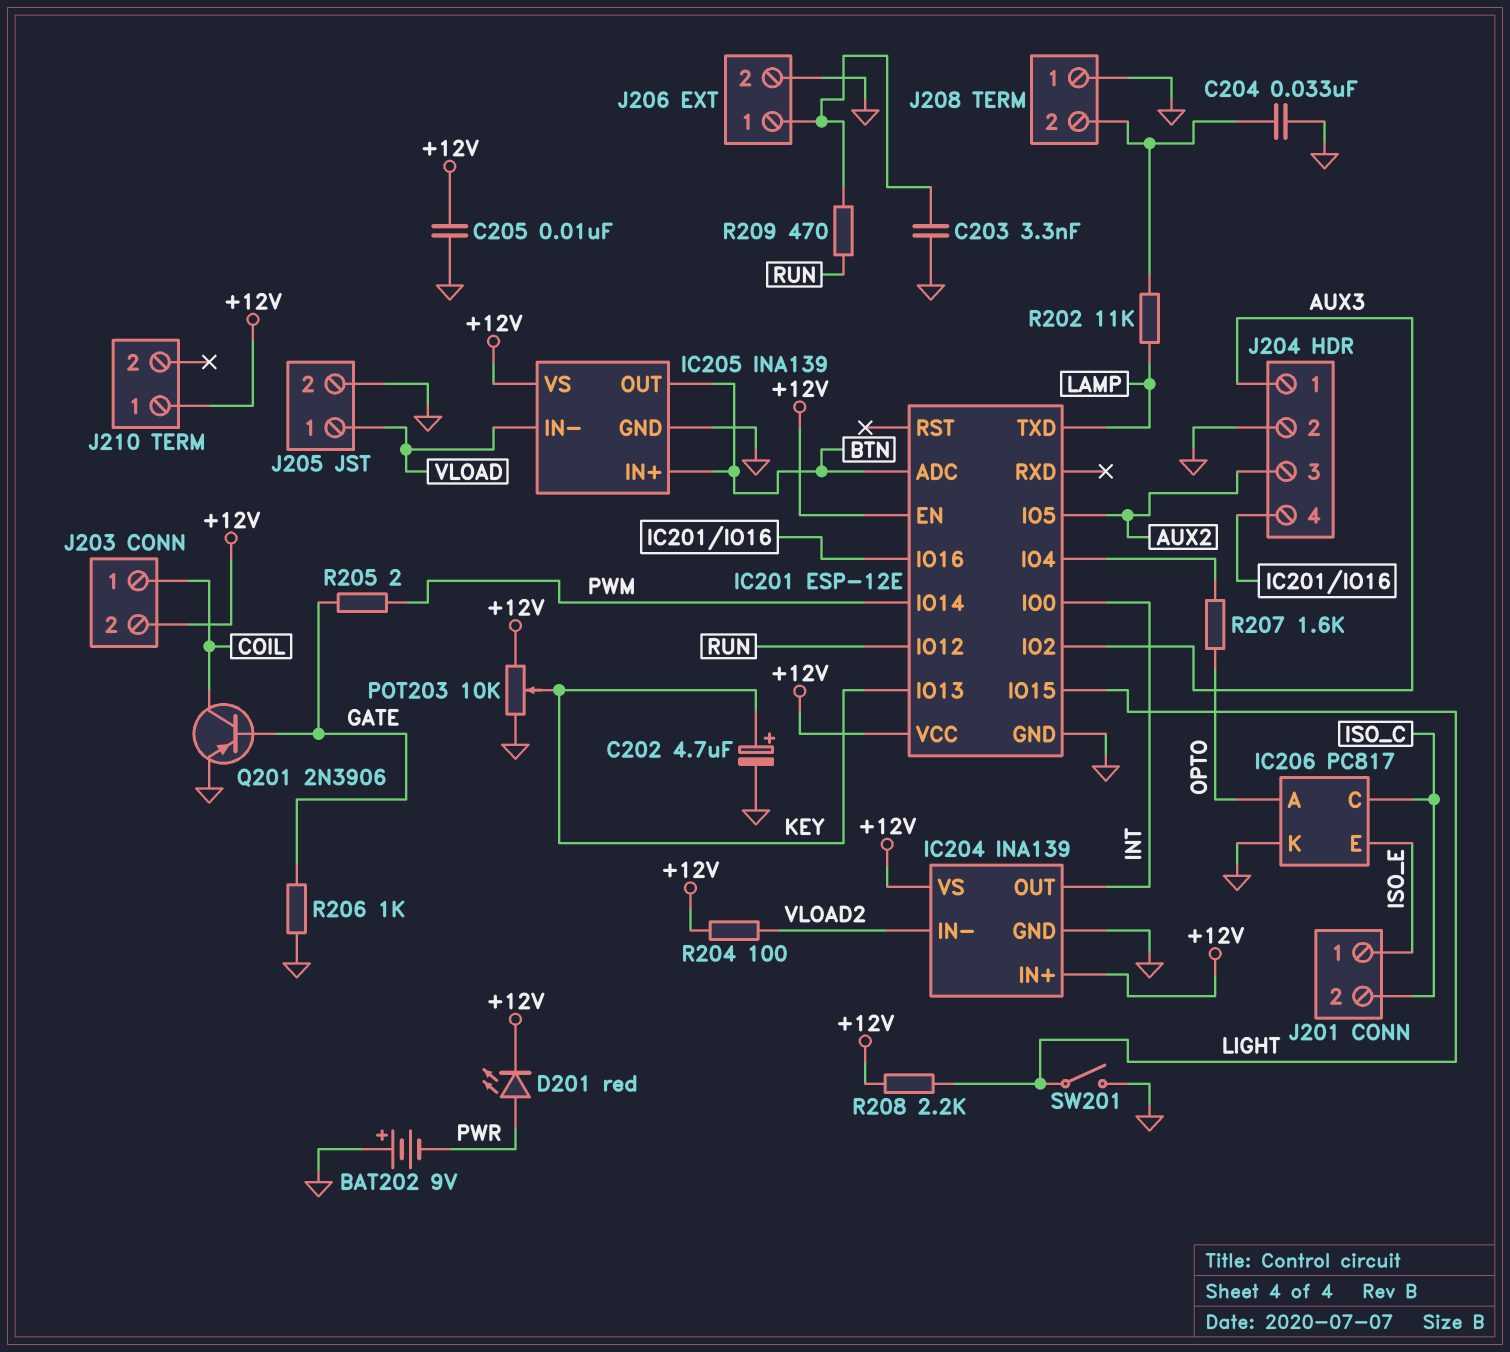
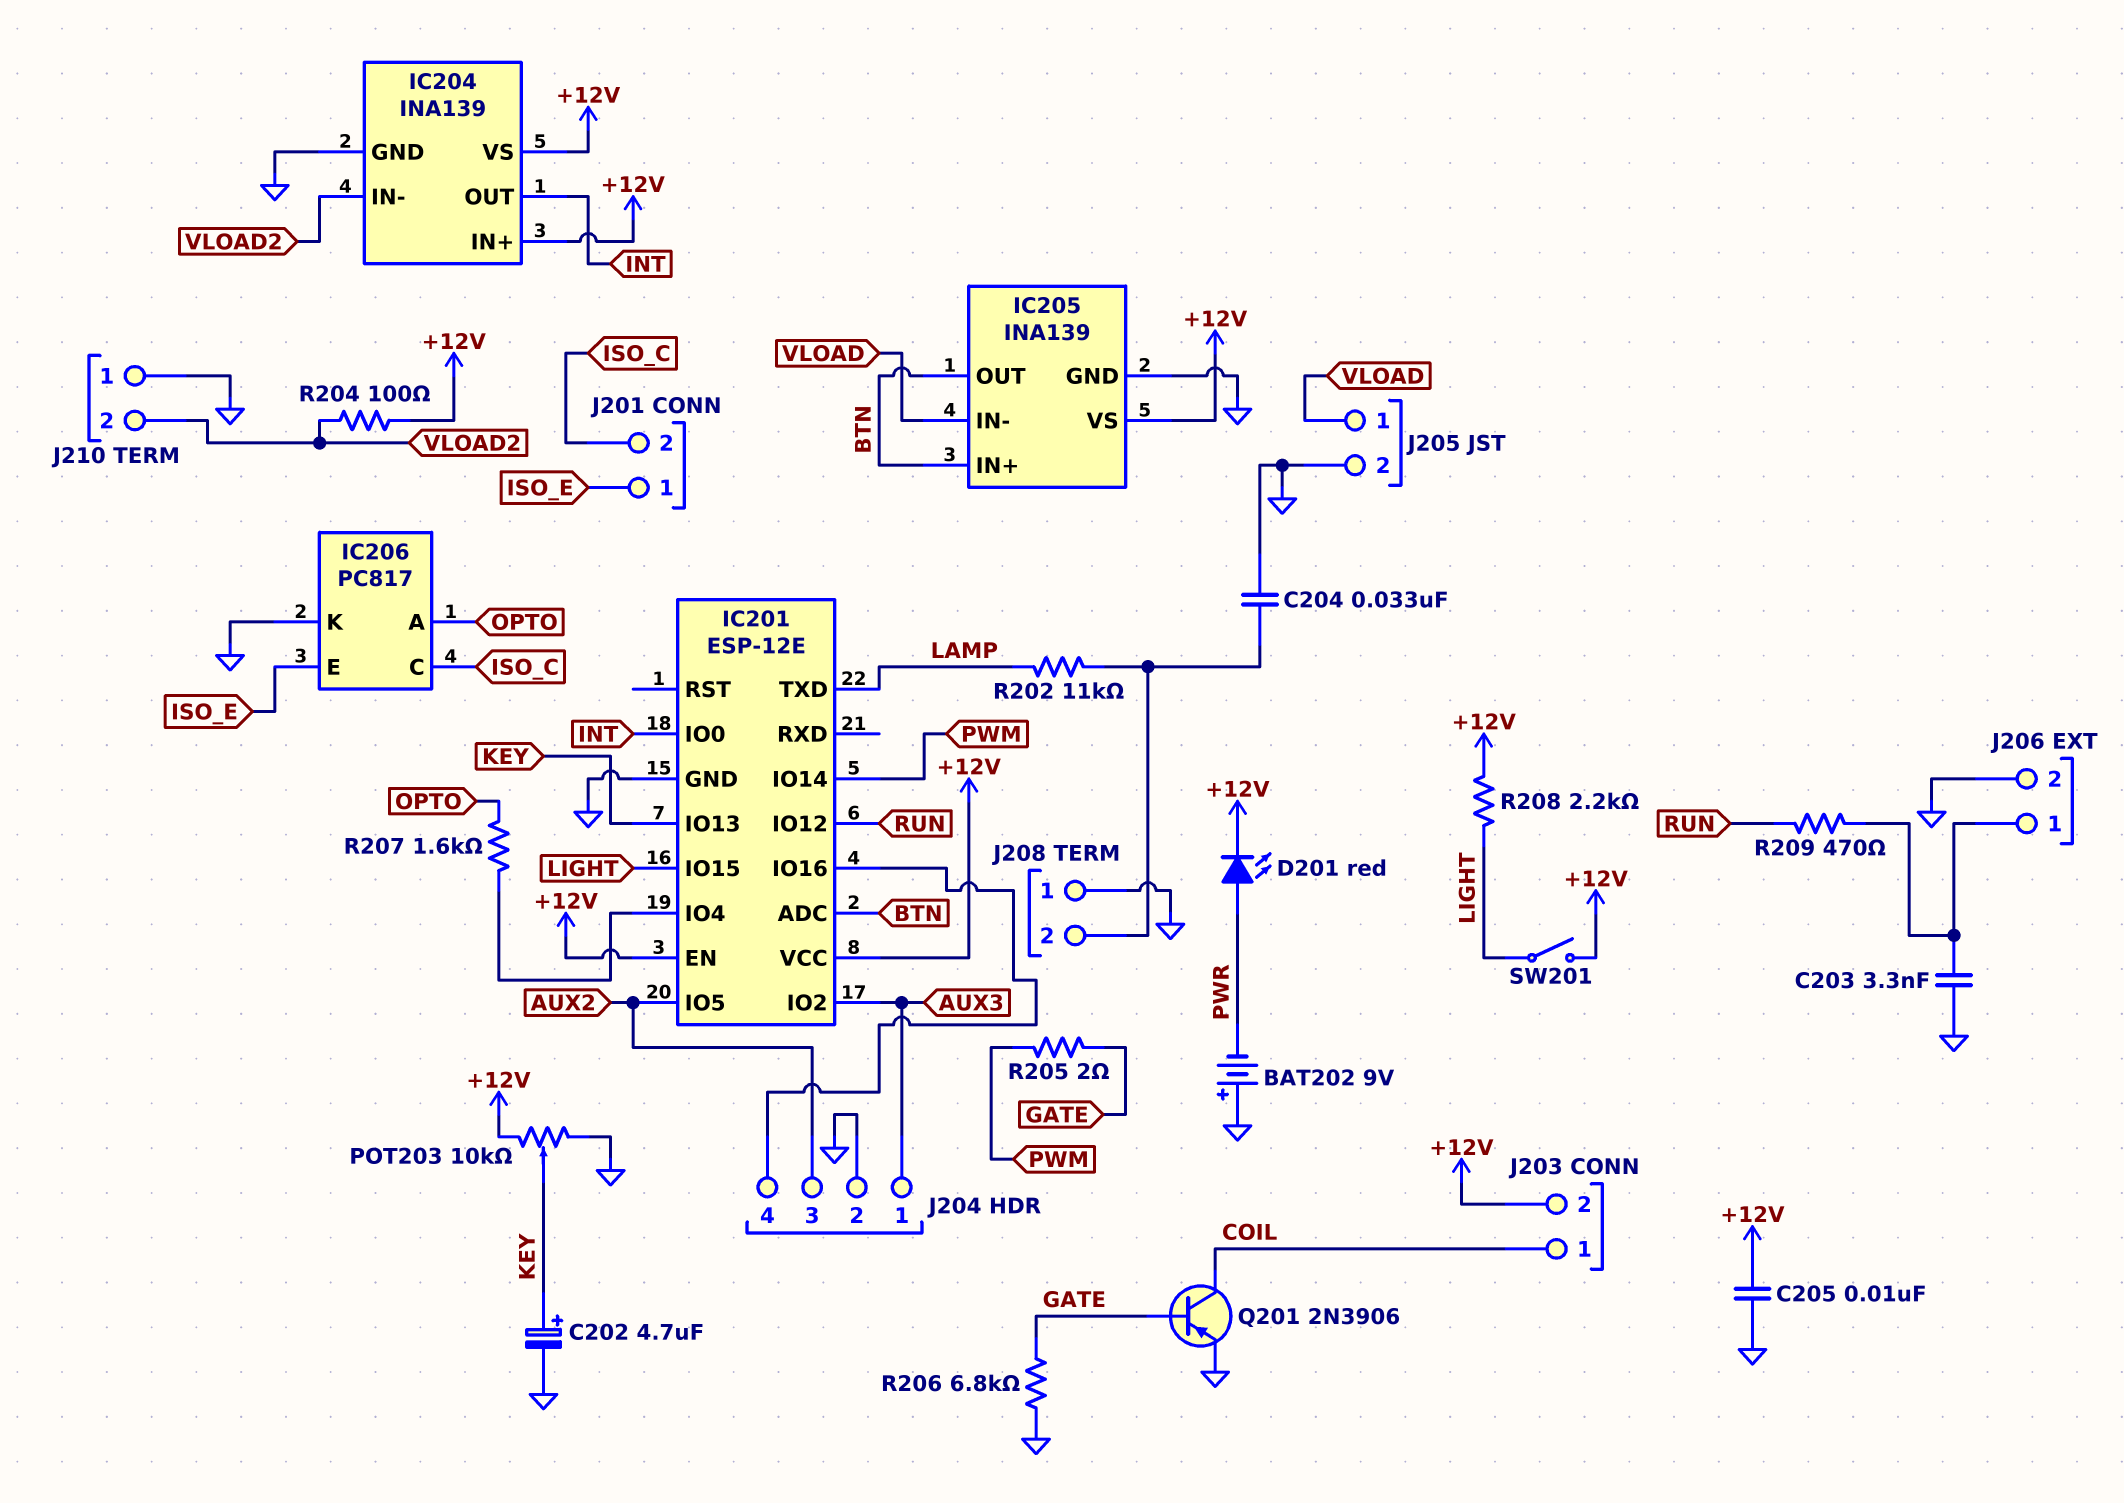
J210 pin 1: +12V -> GND
J210 pin 2: none -> VLOAD2
R206: 1k (GATE, GND) -> 6.8k (GATE, GND)
SW201: switch (GND, LIGHT) -> switch (+12V, LIGHT)

